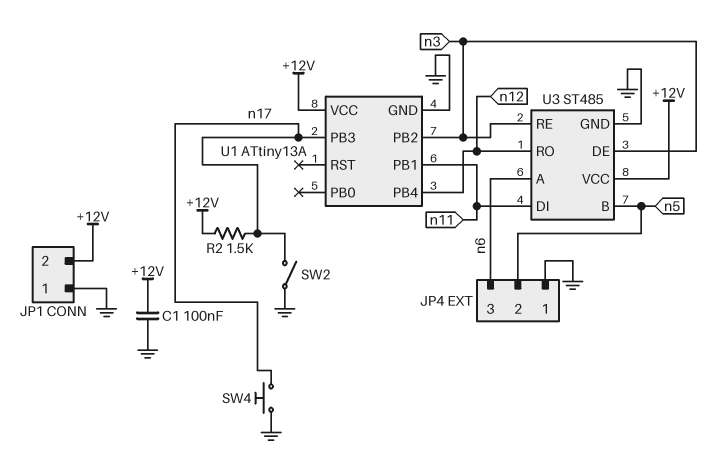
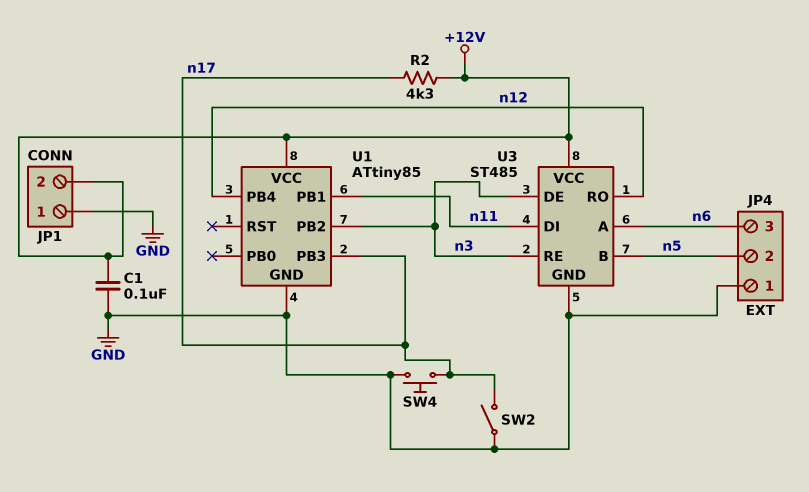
R2: 1.5k (+12V, n17) -> 4.3k (+12V, n17)
U1: ATtiny13A -> ATtiny85

